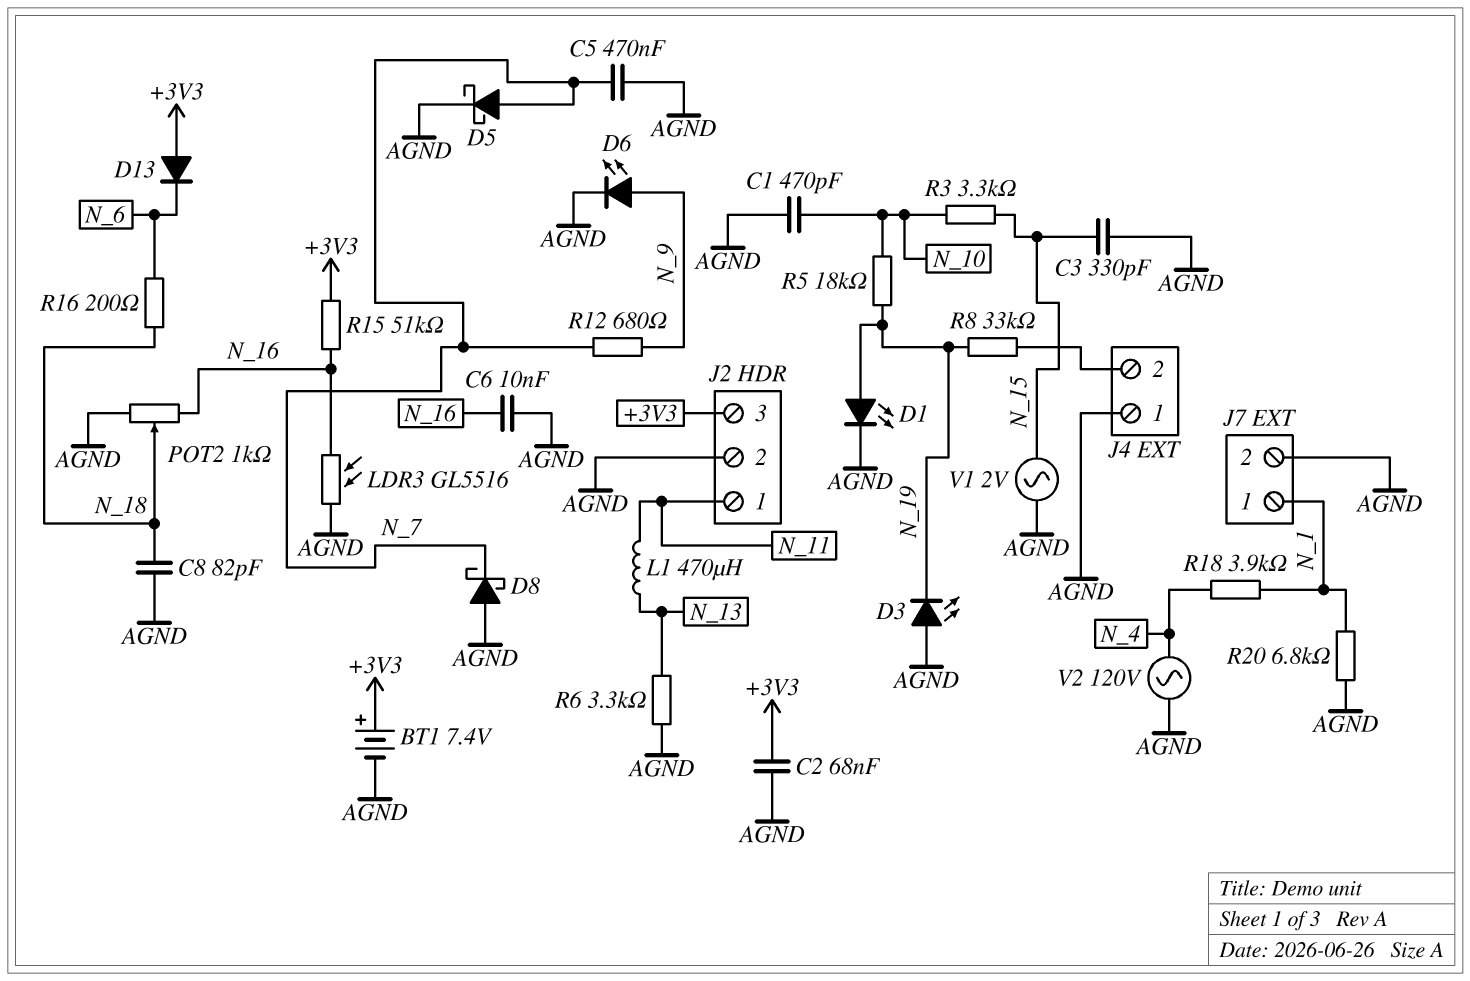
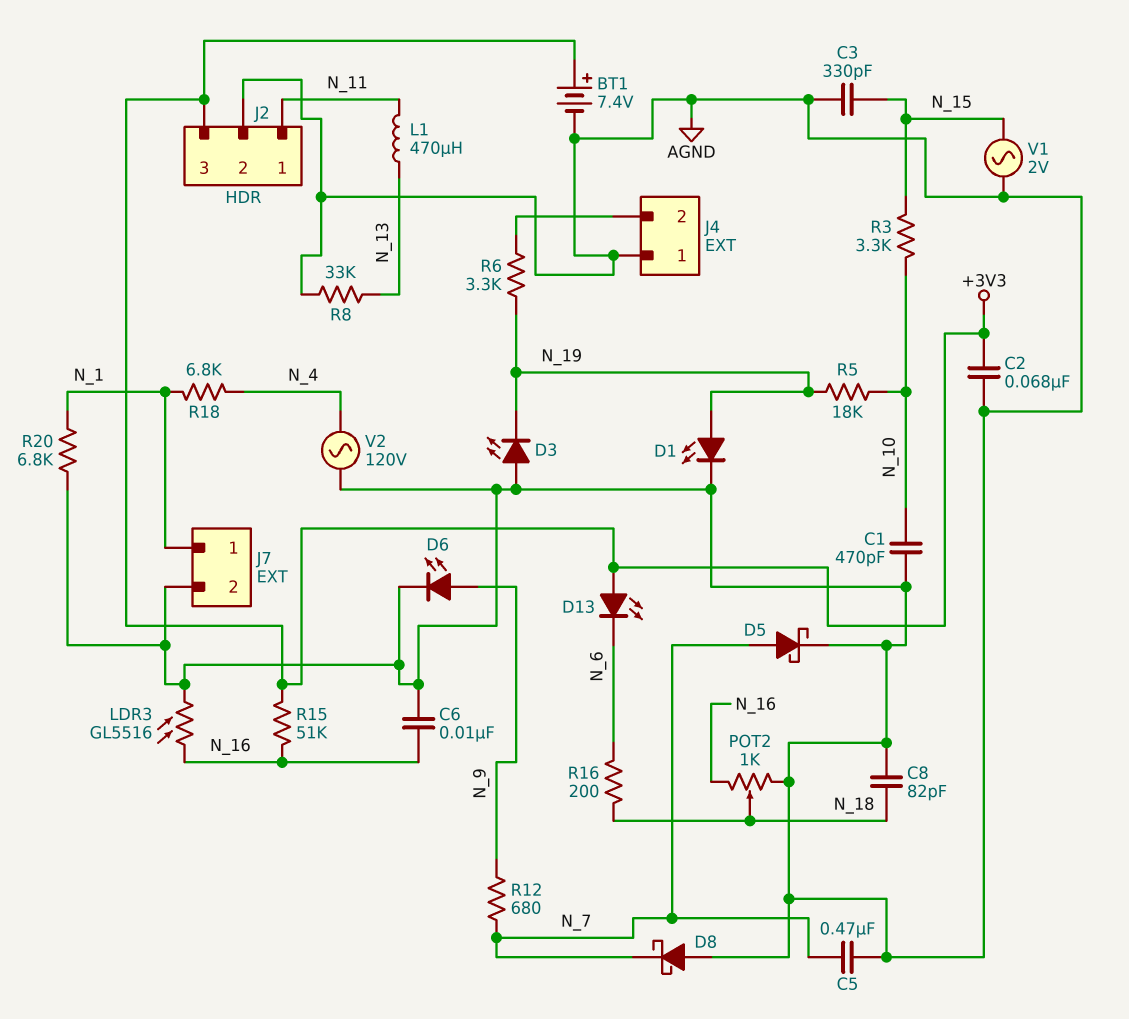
D13: diode (A +3V3, K N_6) -> LED (A +3V3, K N_6)
R6: 3.3k (AGND, N_13) -> 3.3k (J4/2, N_19)
R8: 33k (J4/2, N_19) -> 33k (AGND, N_13)
R18: 3.9k (N_1, N_4) -> 6.8k (N_1, N_4)

